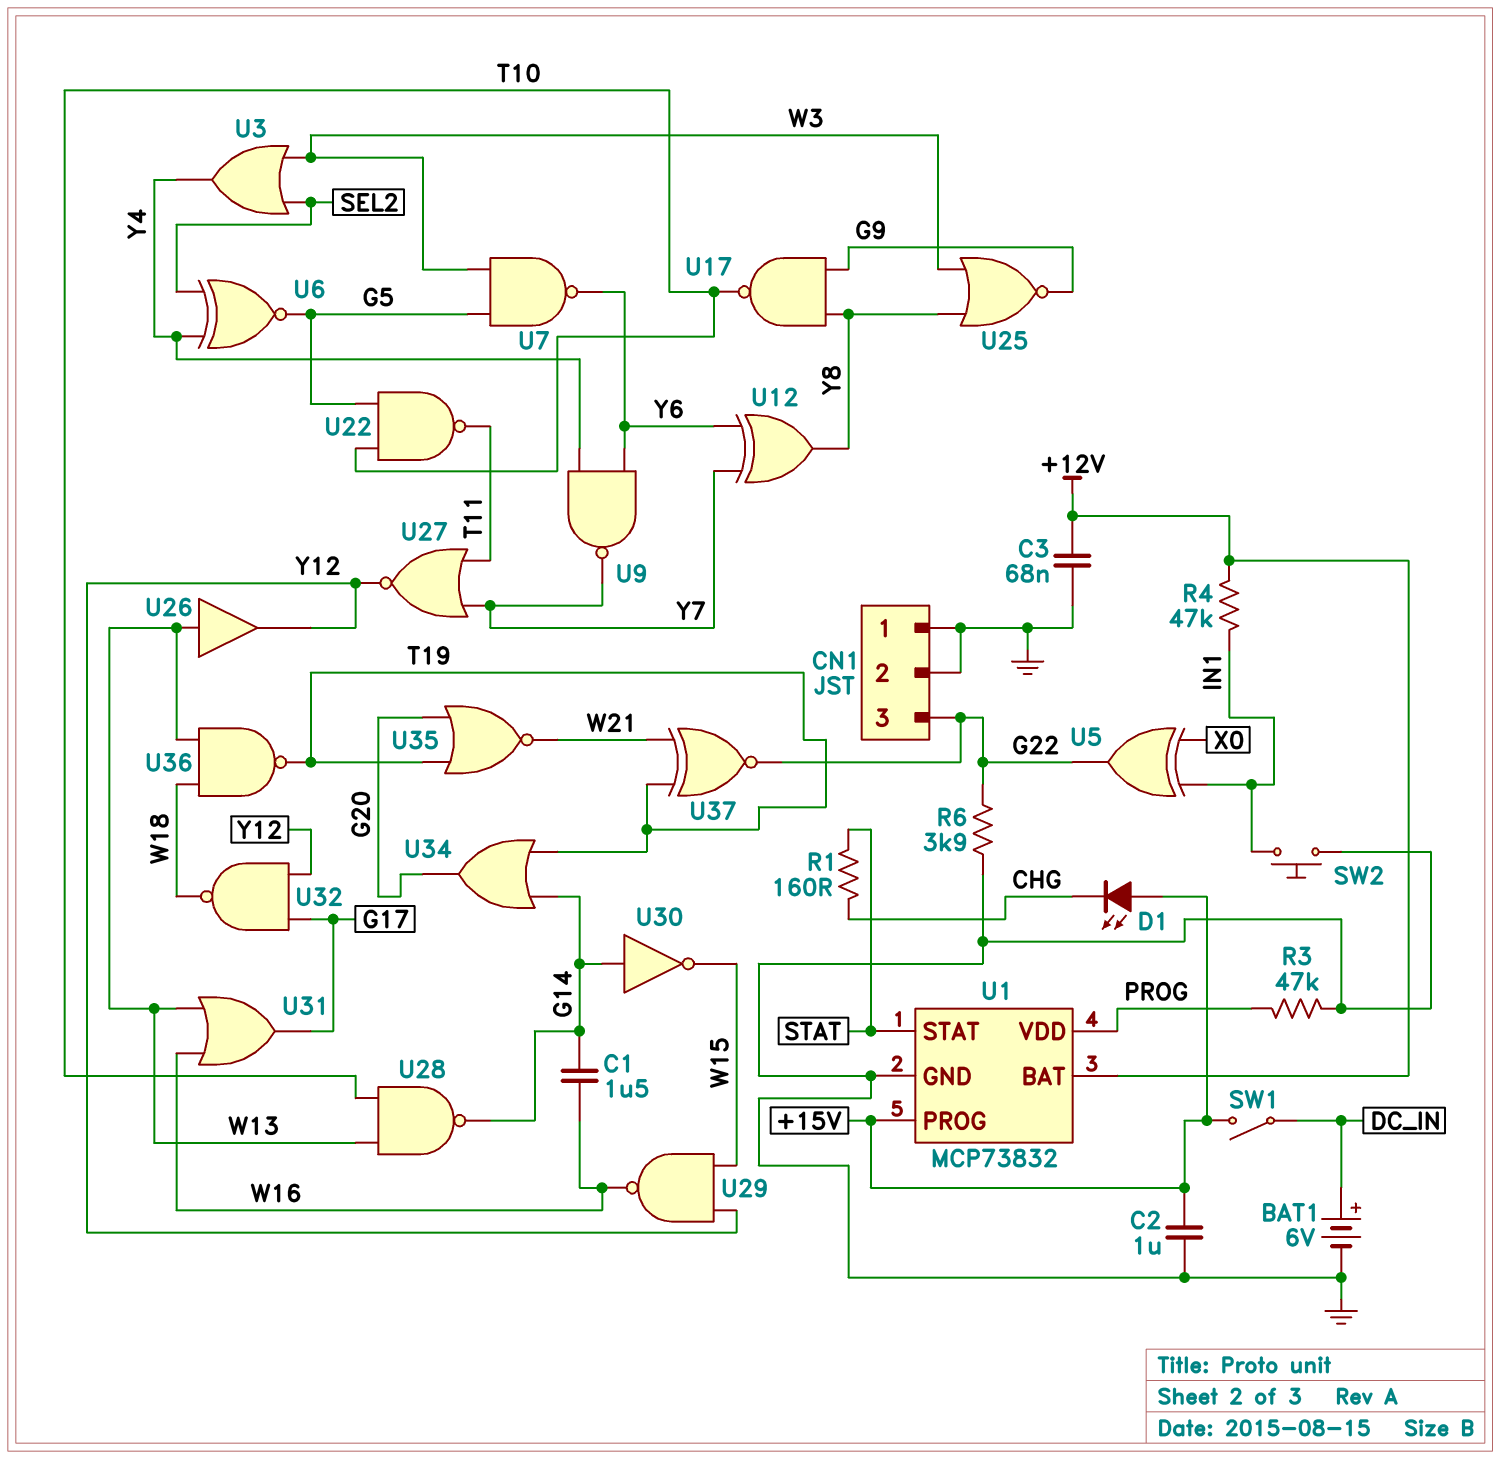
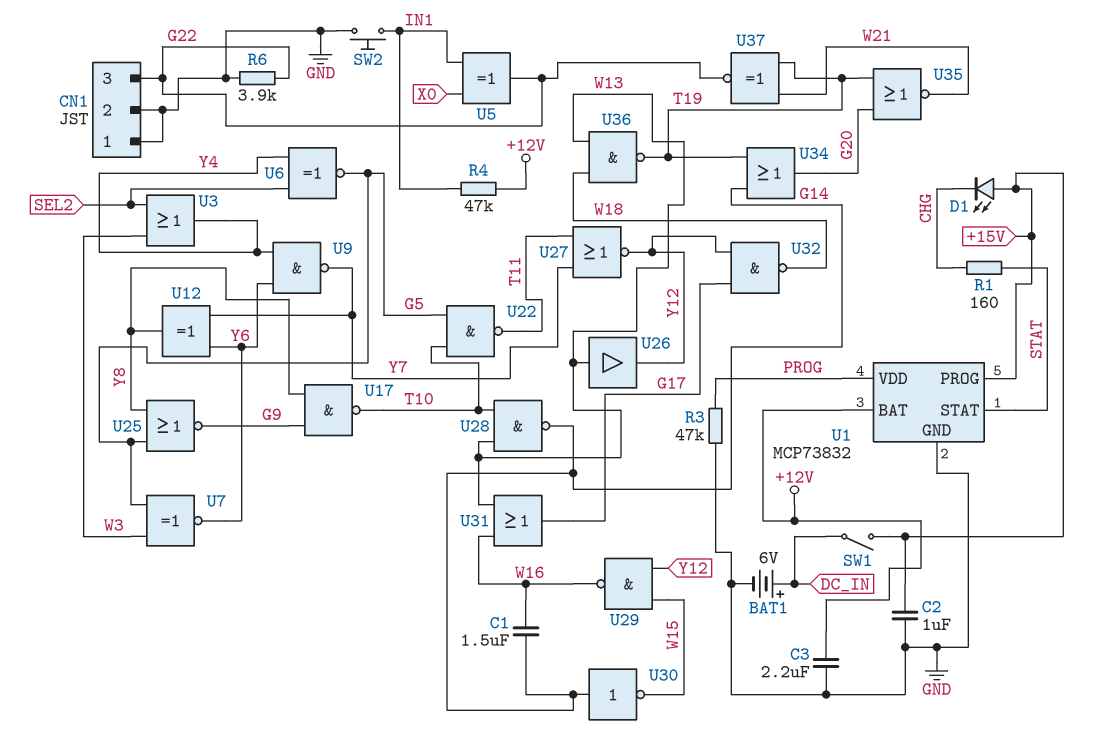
C3: 68nF (+12V, GND) -> 2.2uF (+12V, GND)
U7: NAND (in G5, in W3, out Y6) -> XNOR (in G5, in W3, out Y6)
U25: NOR (in W3, in Y8, out G9) -> NOR (in G5, in Y8, out G9)

